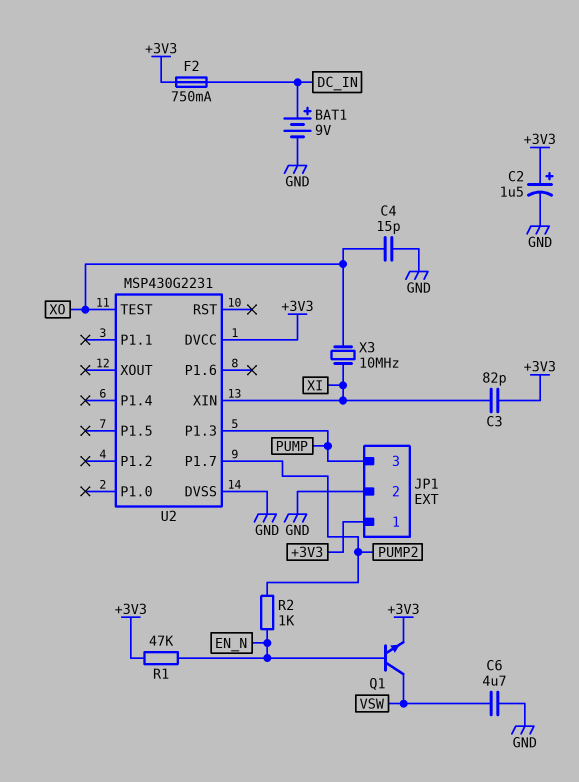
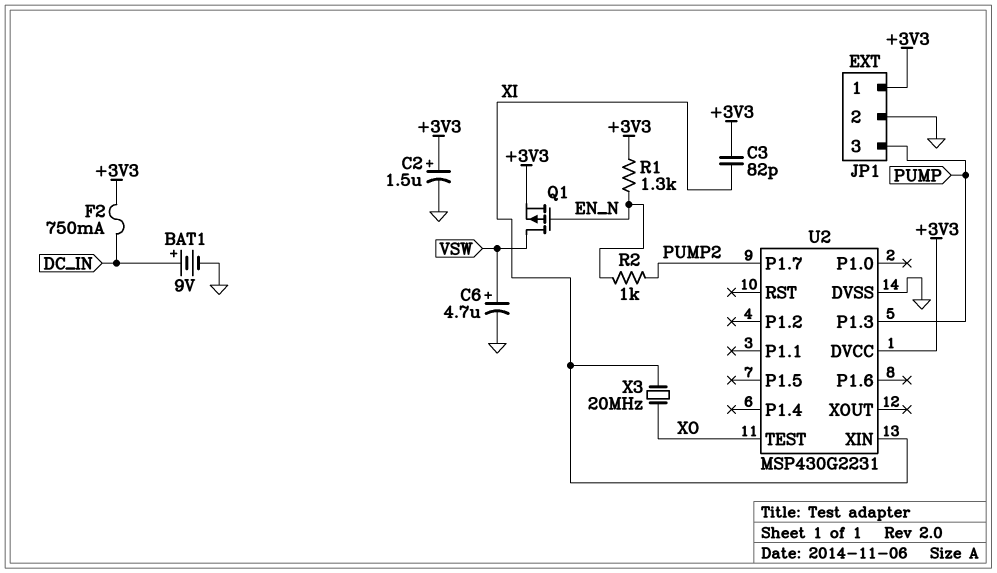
C4: 15pF (GND, XO) -> none
C6: 4.7uF (GND, VSW) -> 4.7uF (plus VSW, minus GND)
Q1: NPN (B EN_N, C VSW, E +3V3) -> PMOS (G EN_N, D VSW, S +3V3)
R1: 47k (+3V3, EN_N) -> 1.3k (+3V3, EN_N)
X3: 10MHz (XI, XO) -> 20MHz (XI, XO)

